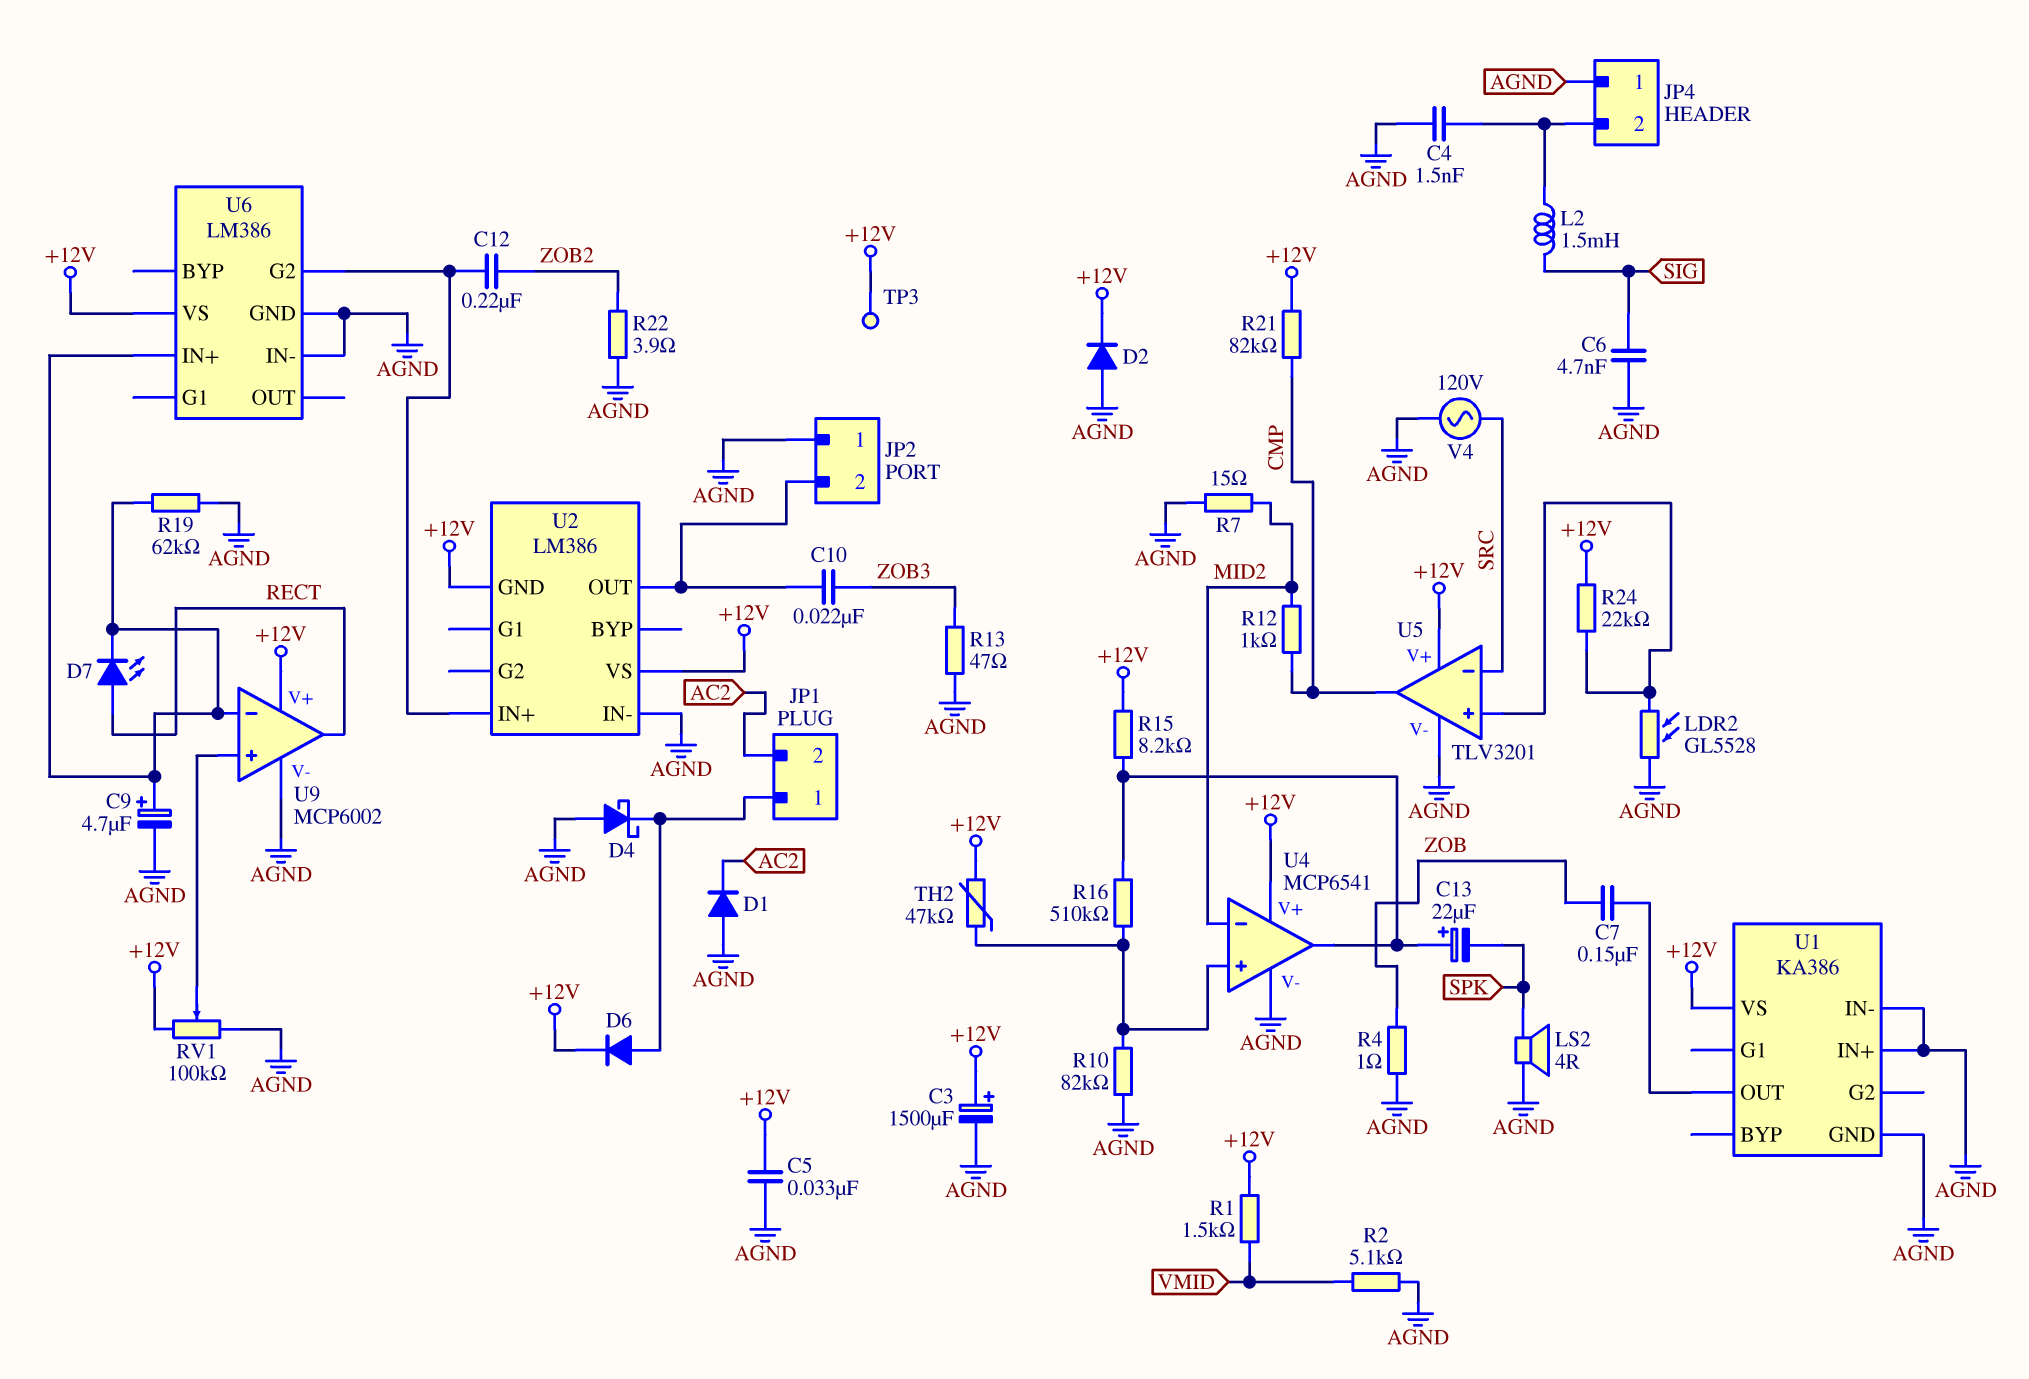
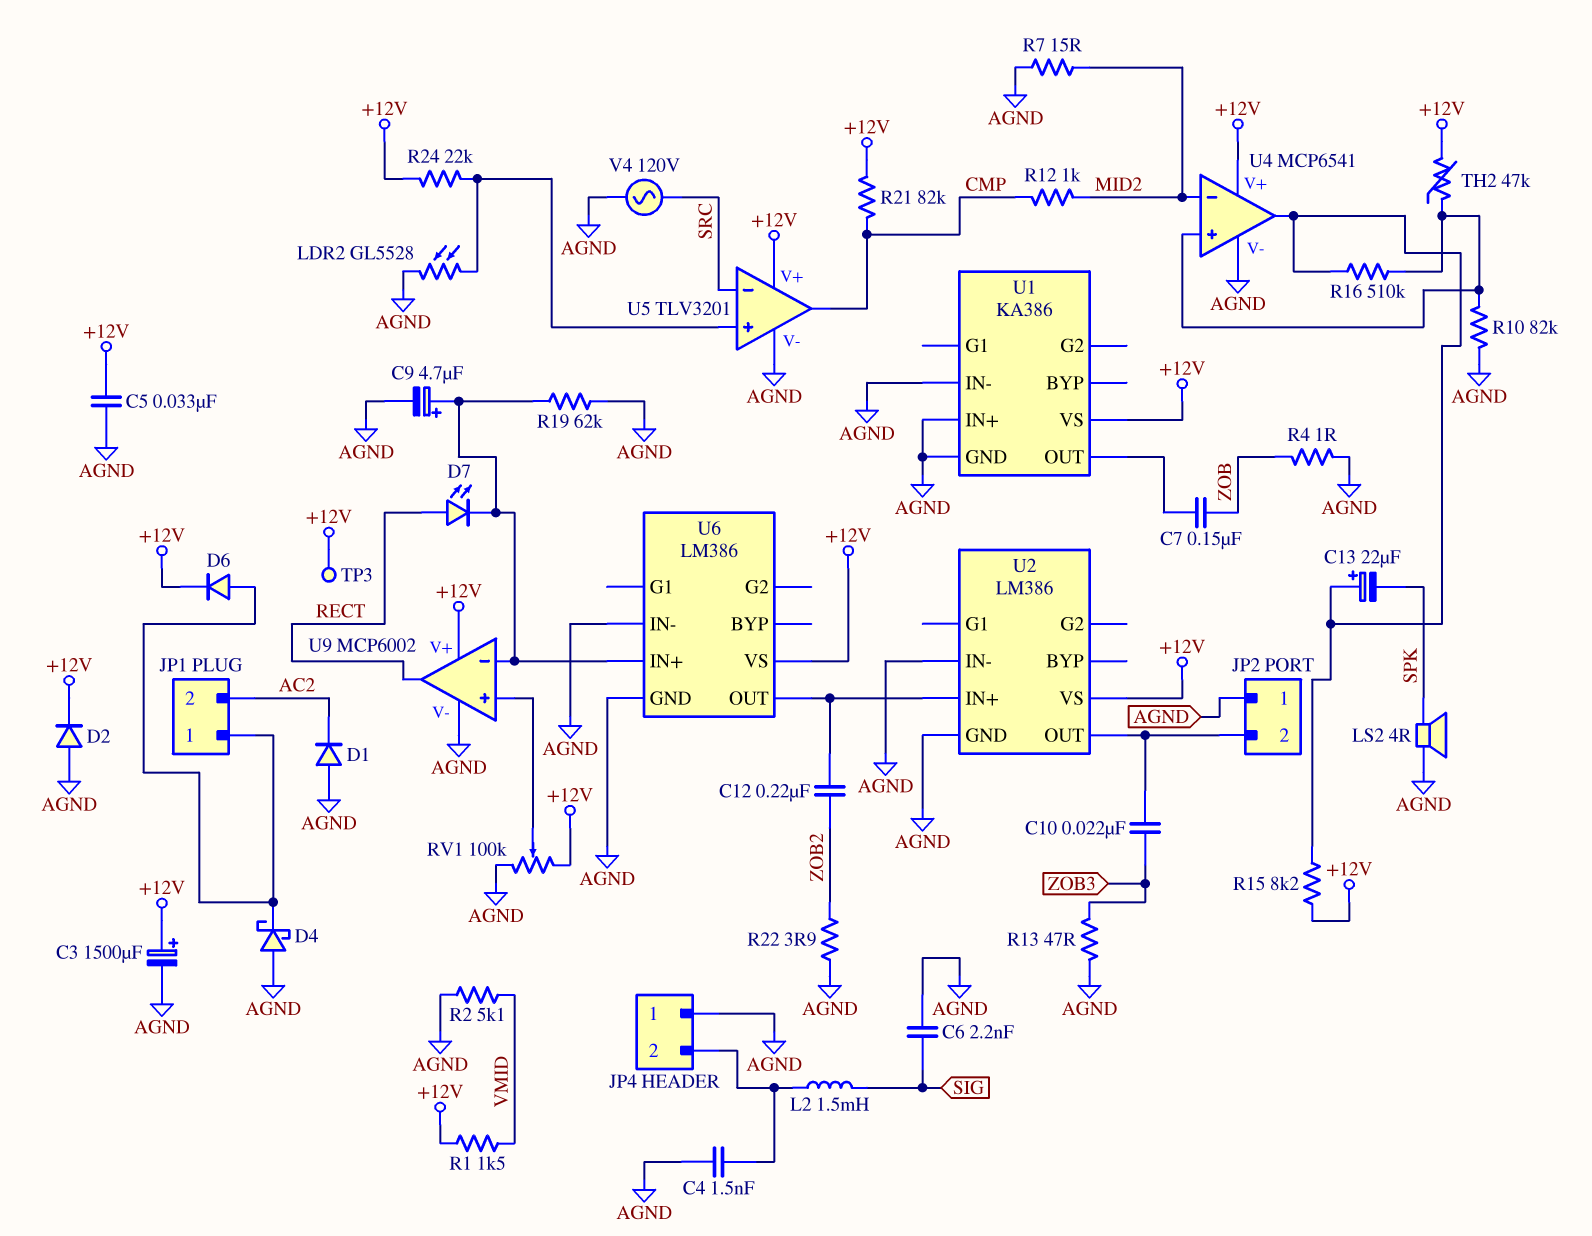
C6: 4.7nF (AGND, SIG) -> 2.2nF (AGND, SIG)
U2 pin GND: +12V -> AGND
U6 pin G2: U2/IN+ -> none
U6 pin OUT: none -> U2/IN+

